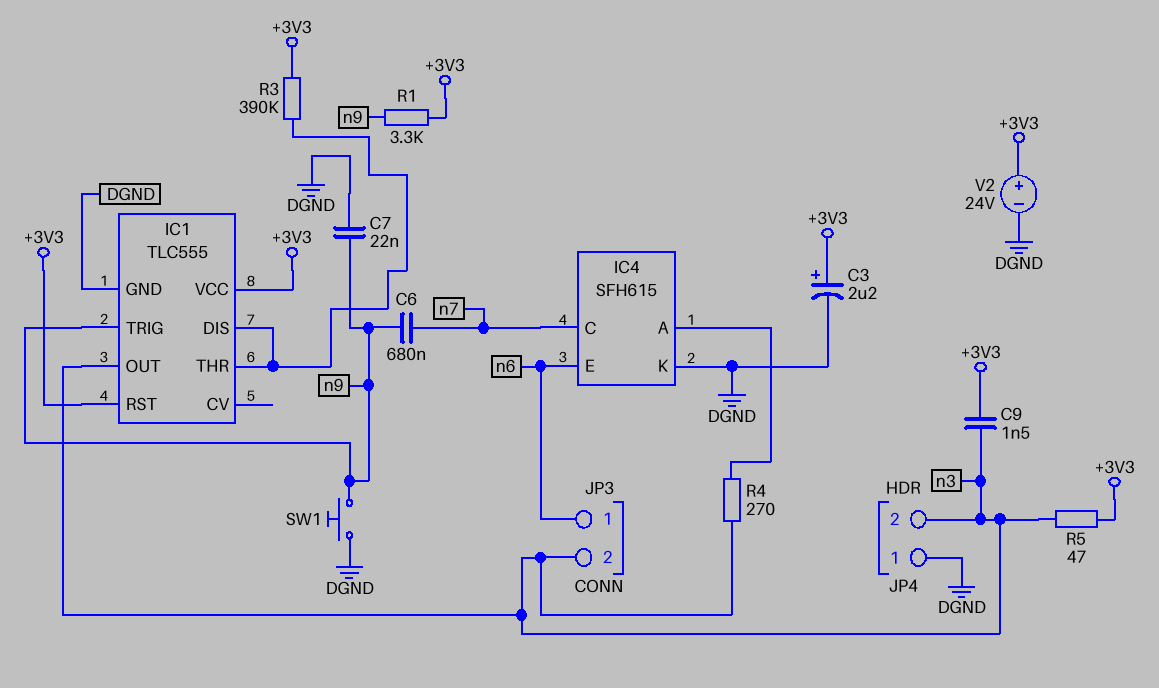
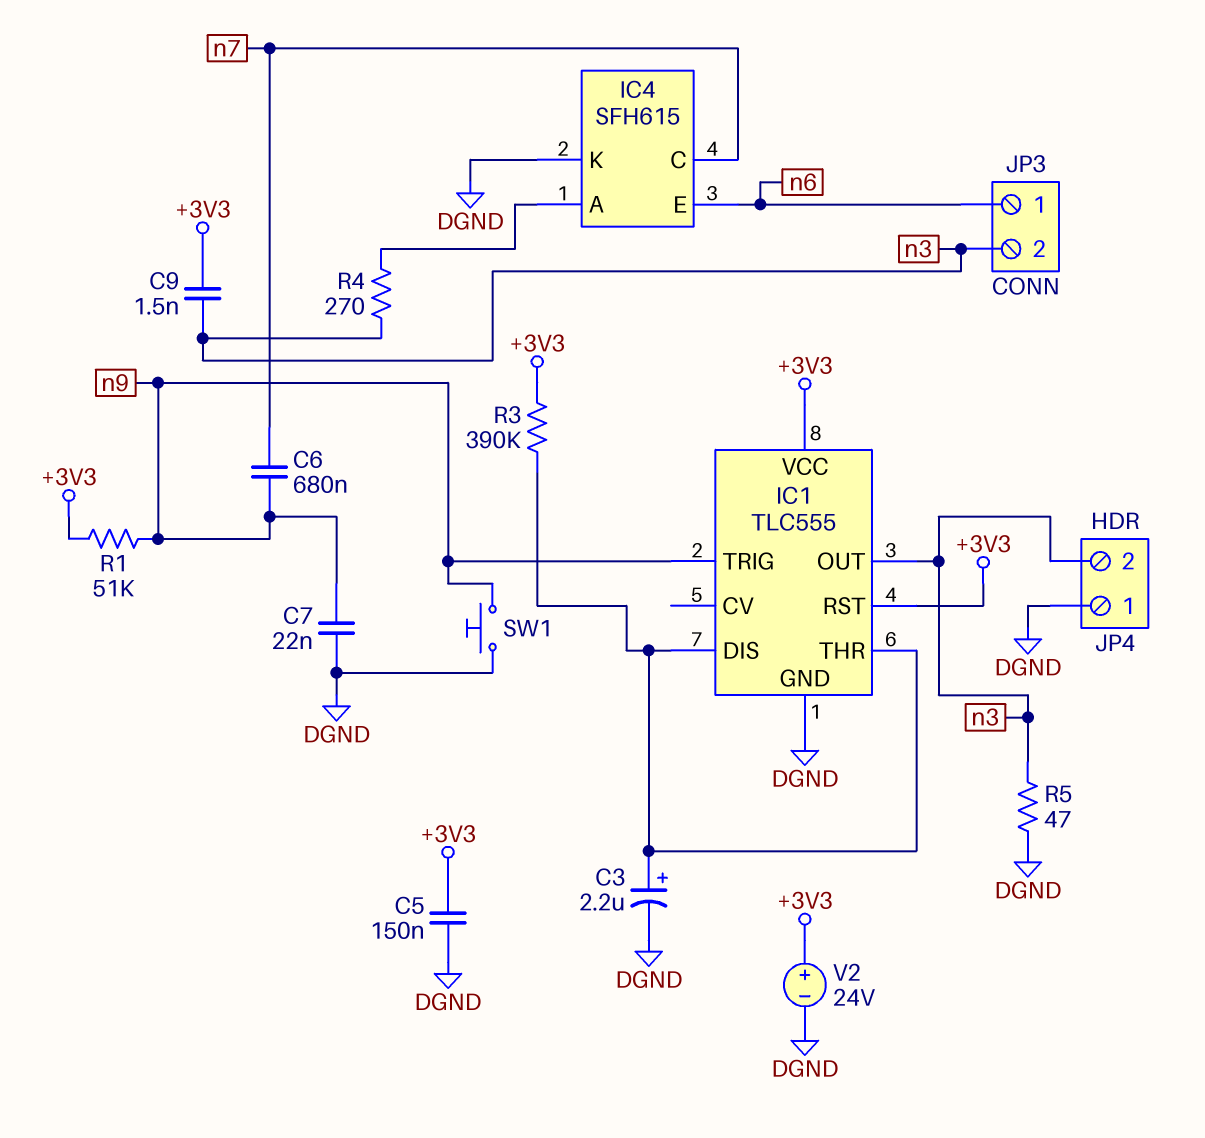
C3: 2.2uF (plus +3V3, minus DGND) -> 2.2uF (plus IC1/DIS, minus DGND)
C5: none -> 150nF (+3V3, DGND)
R1: 3.3k (+3V3, n9) -> 51k (+3V3, n9)
R5: 47 (+3V3, n3) -> 47 (DGND, n3)

